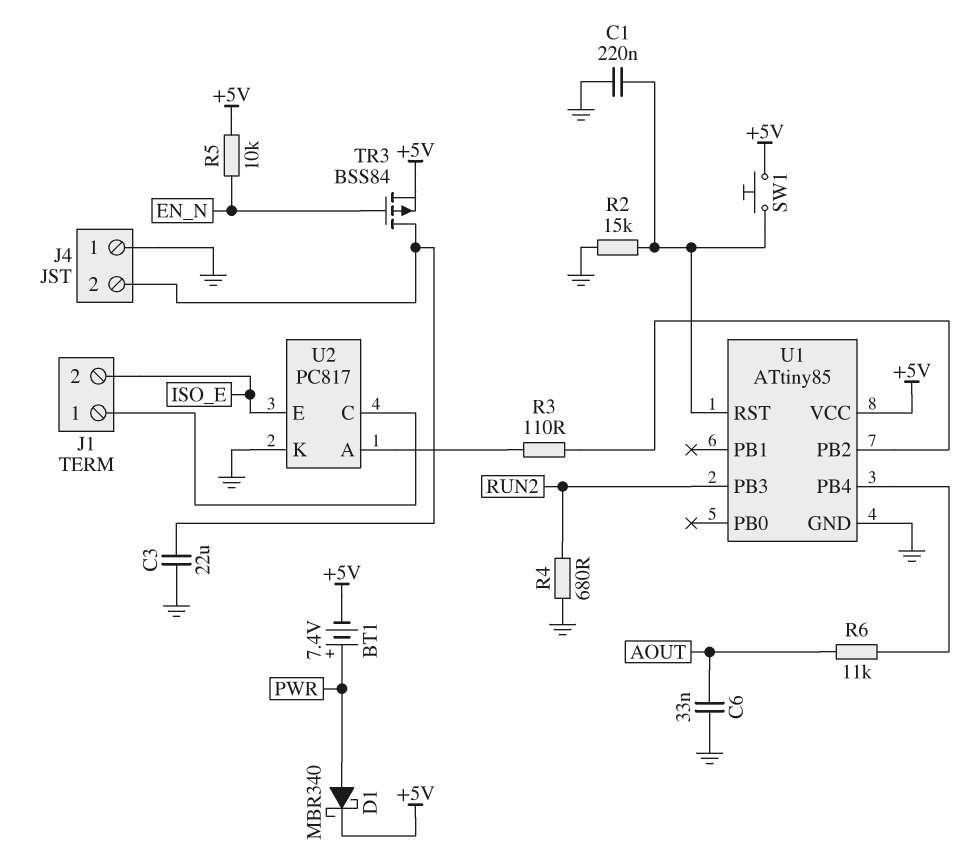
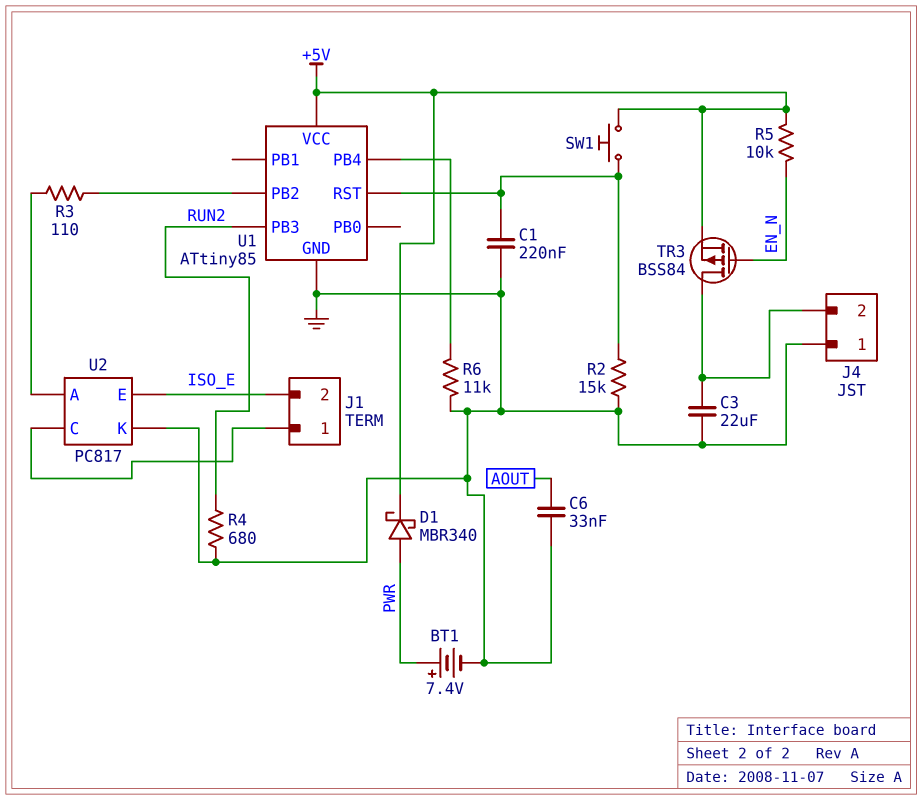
BT1: 7.4V (plus PWR, minus +5V) -> 7.4V (plus PWR, minus GND)
R6: 11k (AOUT, U1/PB4) -> 11k (GND, U1/PB4)

